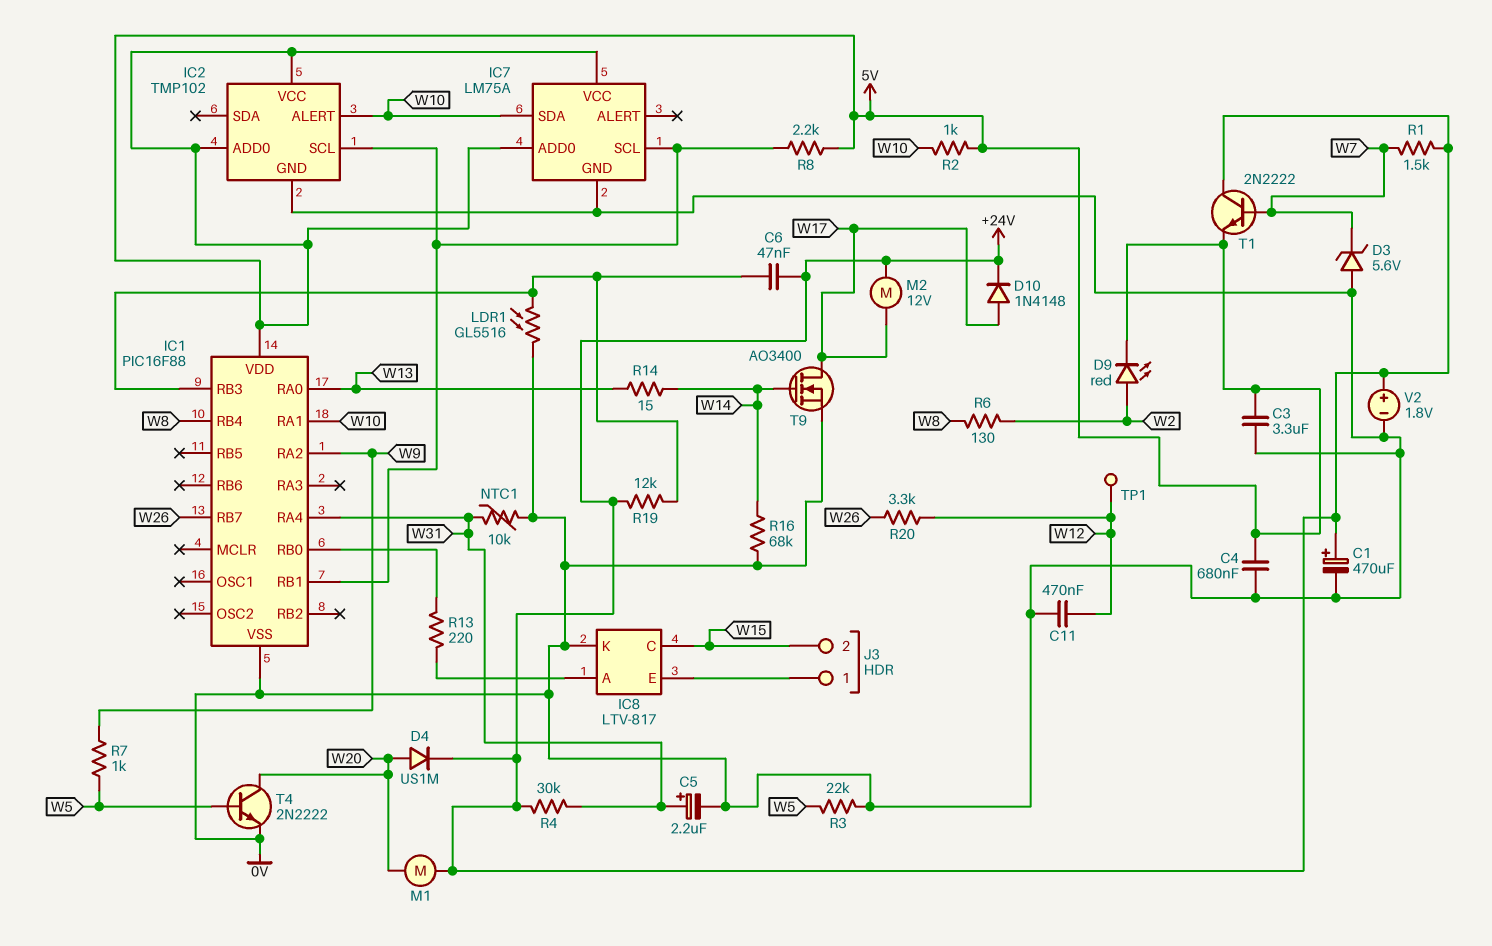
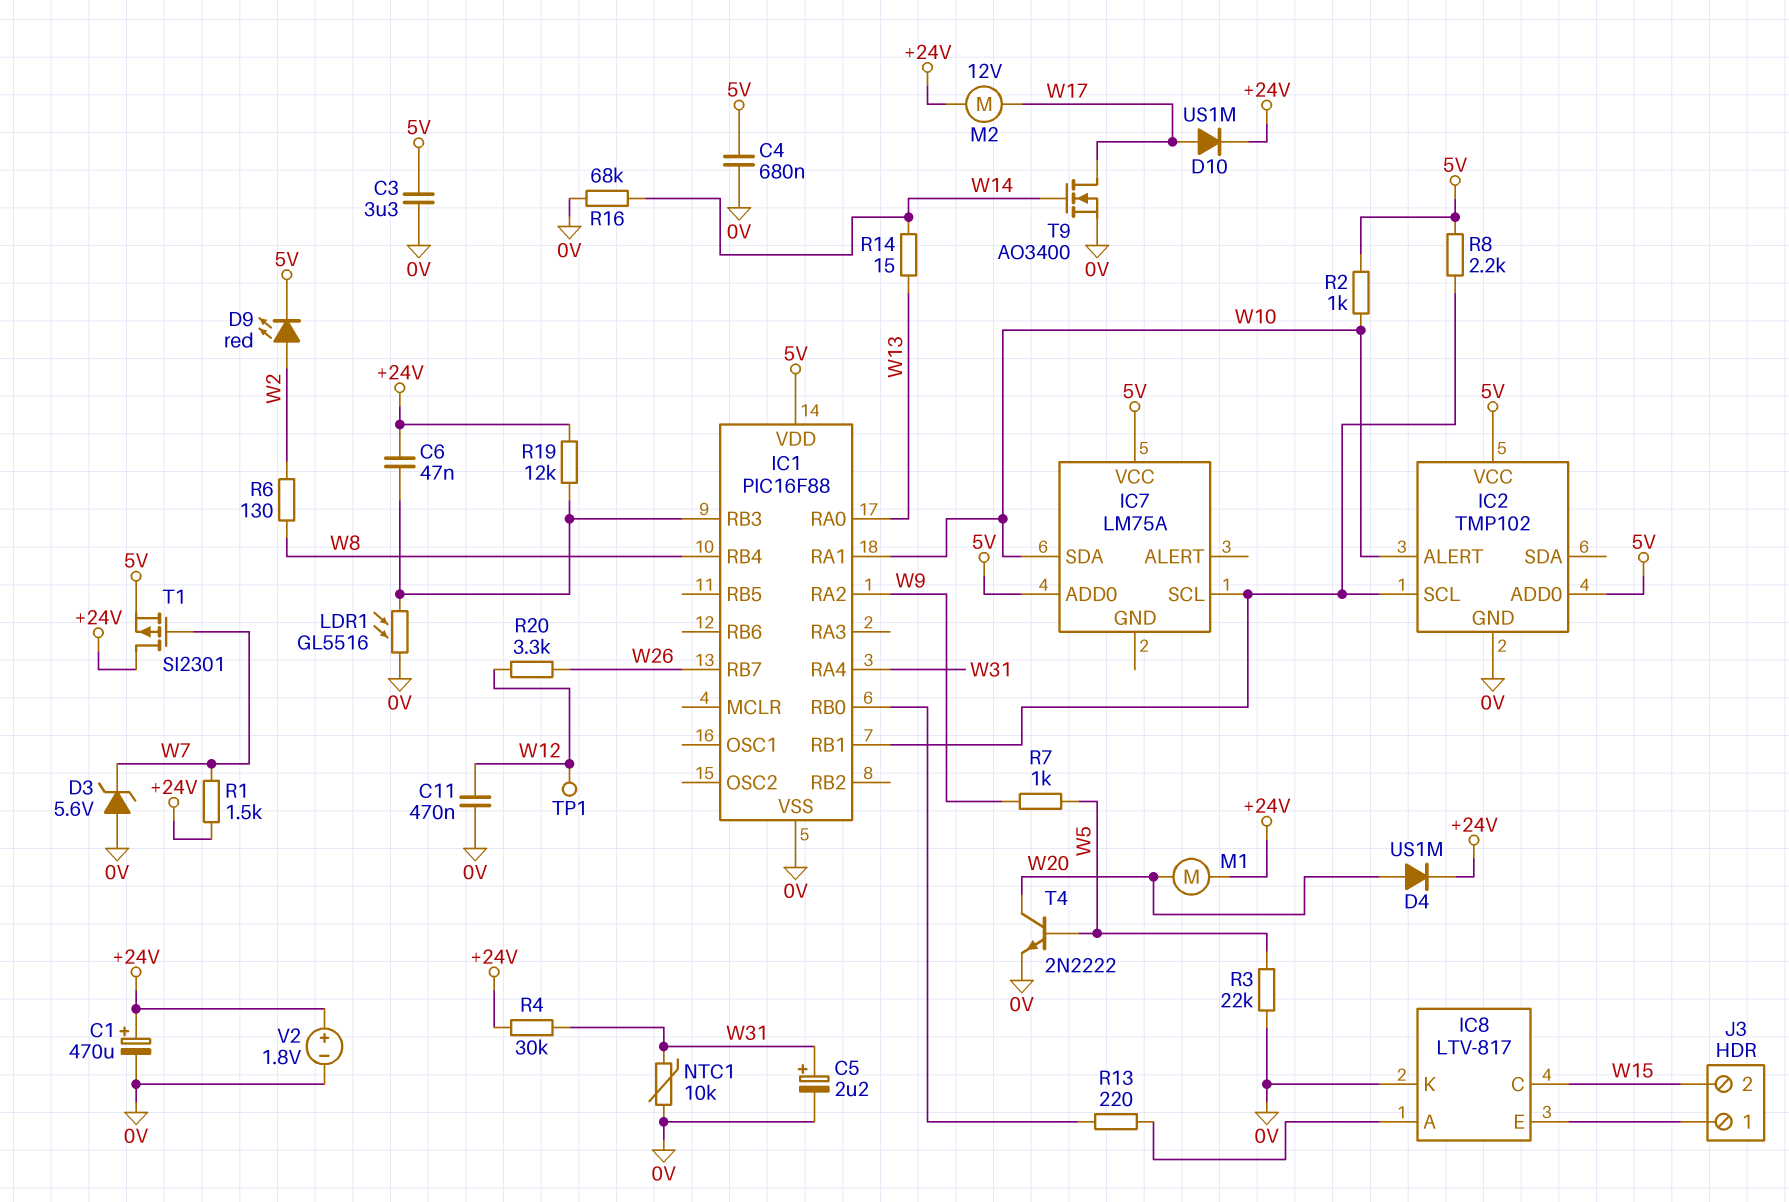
D10: diode 1N4148 (A W17, K +24V) -> diode US1M (A W17, K +24V)
IC7 pin GND: 0V -> none
T1: NPN 2N2222 (B W7, C +24V, E 5V) -> PMOS SI2301 (G W7, D +24V, S 5V)

